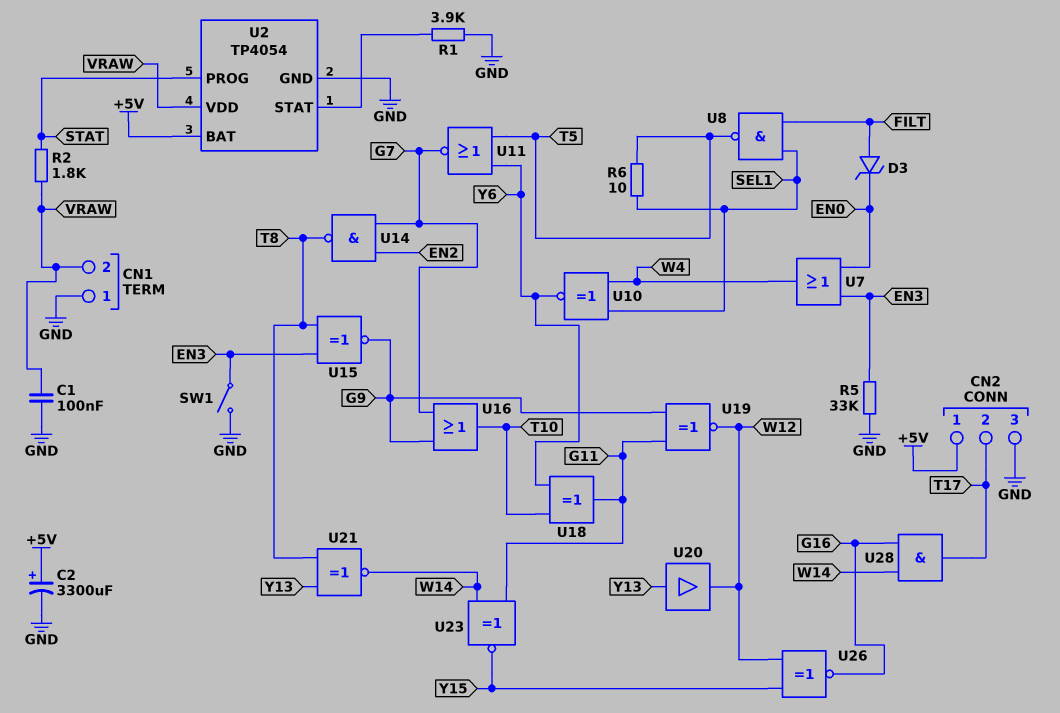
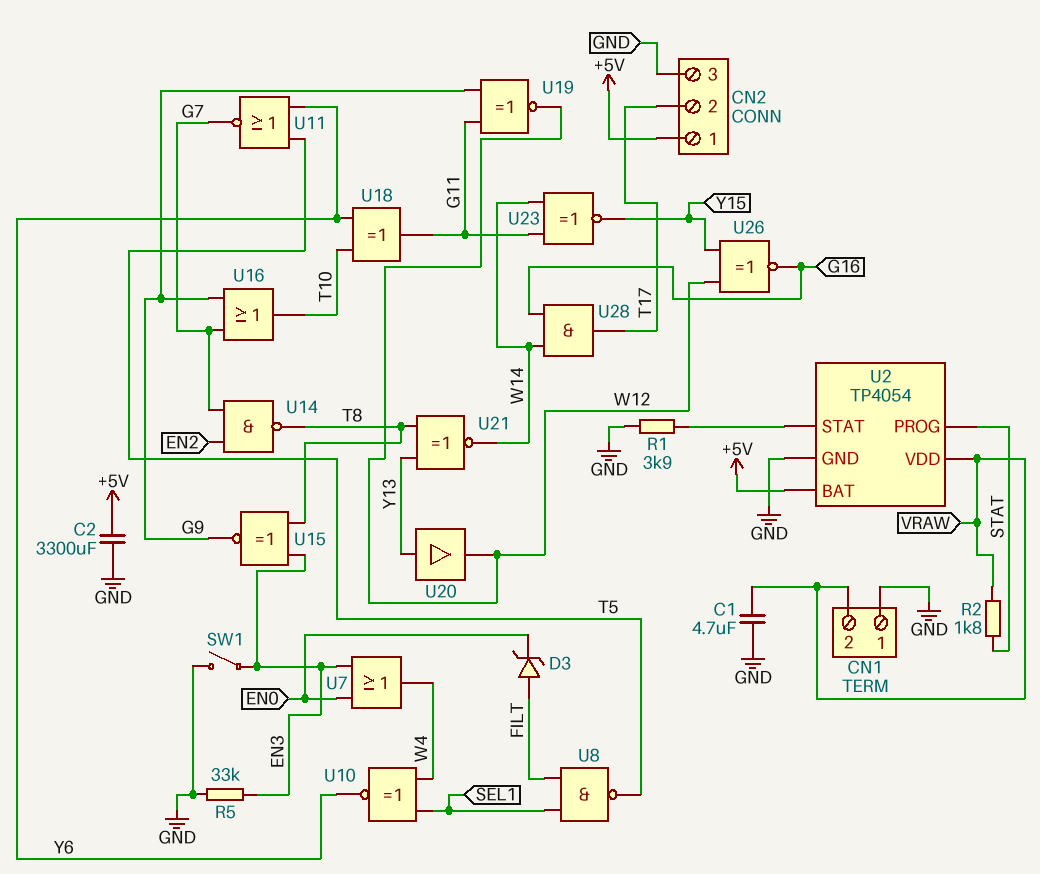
C1: 100nF (GND, VRAW) -> 4.7uF (GND, VRAW)
C2: 3300uF (plus +5V, minus GND) -> 3300uF (+5V, GND)
R6: 10 (SEL1, T5) -> none

